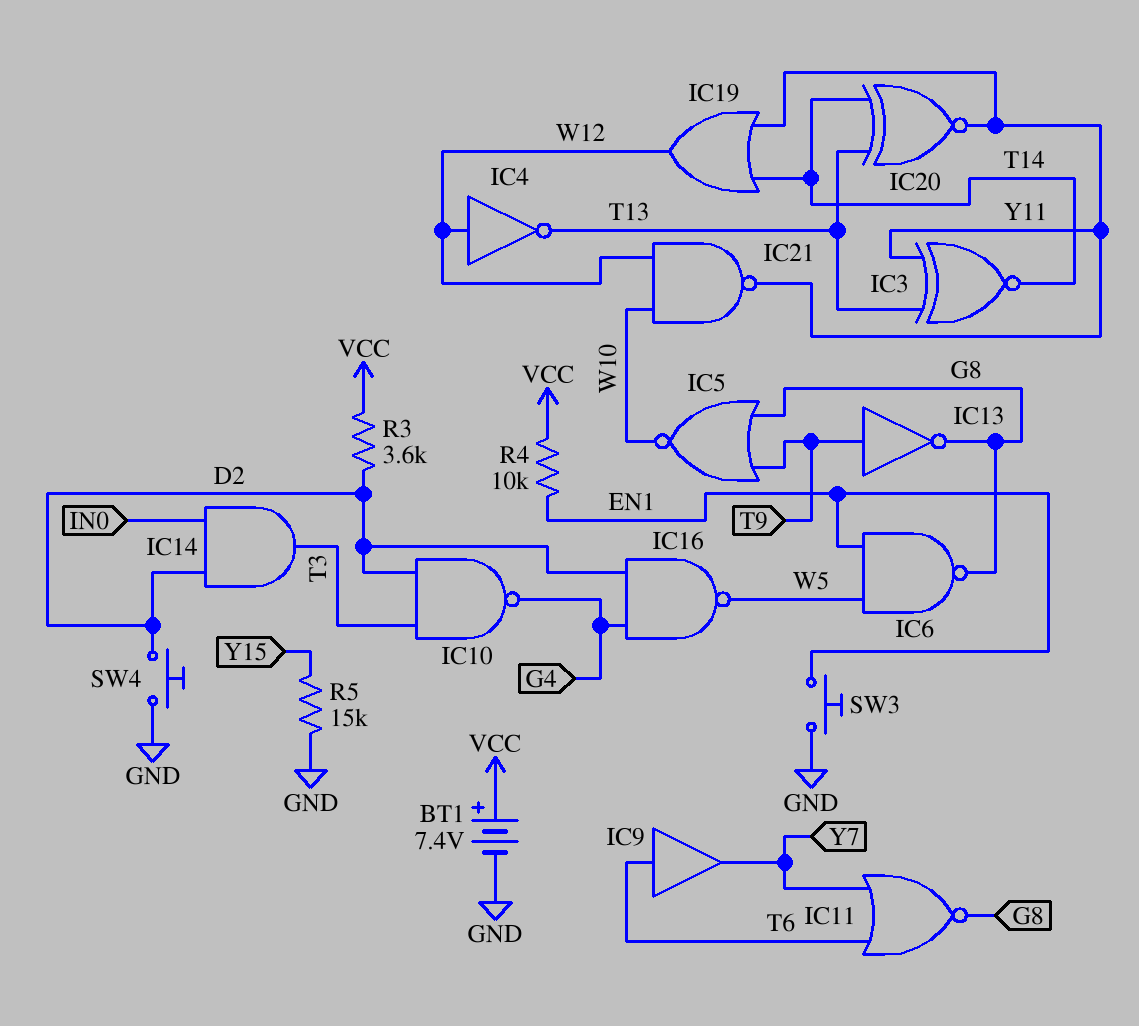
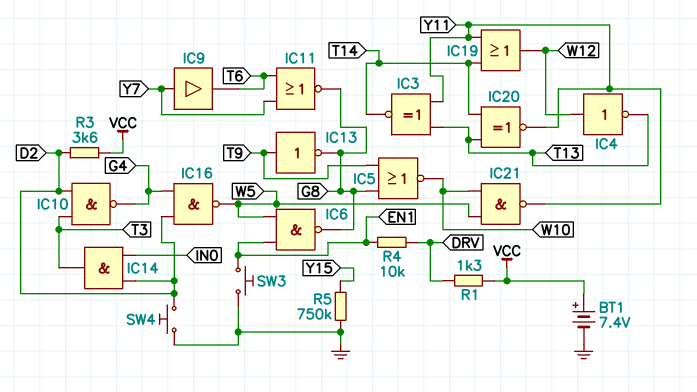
IC9: buffer (in T6, out Y7) -> buffer (in Y7, out T6)
IC21: NAND (in W10, in W12, out Y11) -> NAND (in W5, in W10, out Y11)
R1: none -> 1.3k (DRV, VCC)
R4: 10k (EN1, VCC) -> 10k (DRV, EN1)
R5: 15k (GND, Y15) -> 750k (GND, Y15)

